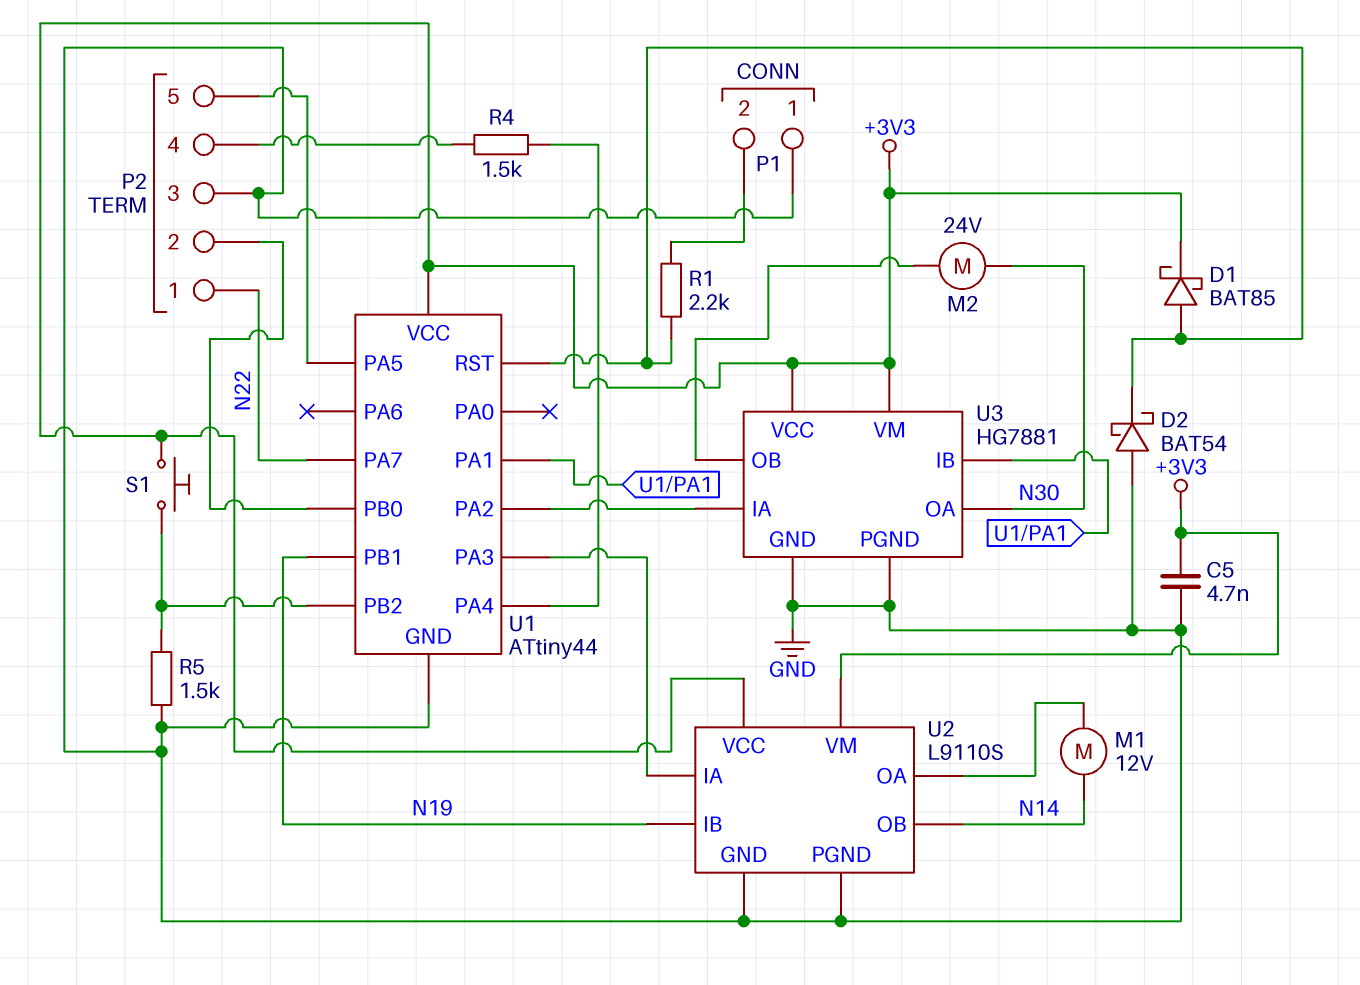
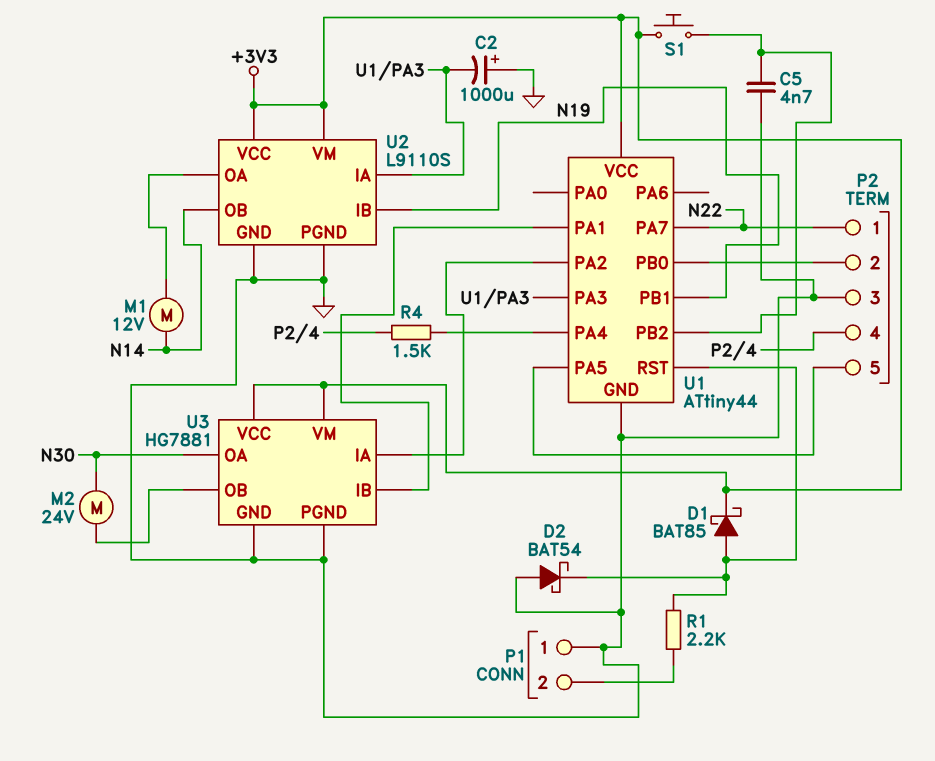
C2: none -> 1000uF (plus GND, minus U1/PA3)
C5: 4.7nF (+3V3, GND) -> 4.7nF (GND, U1/PB2)
R5: 1.5k (GND, U1/PB2) -> none

